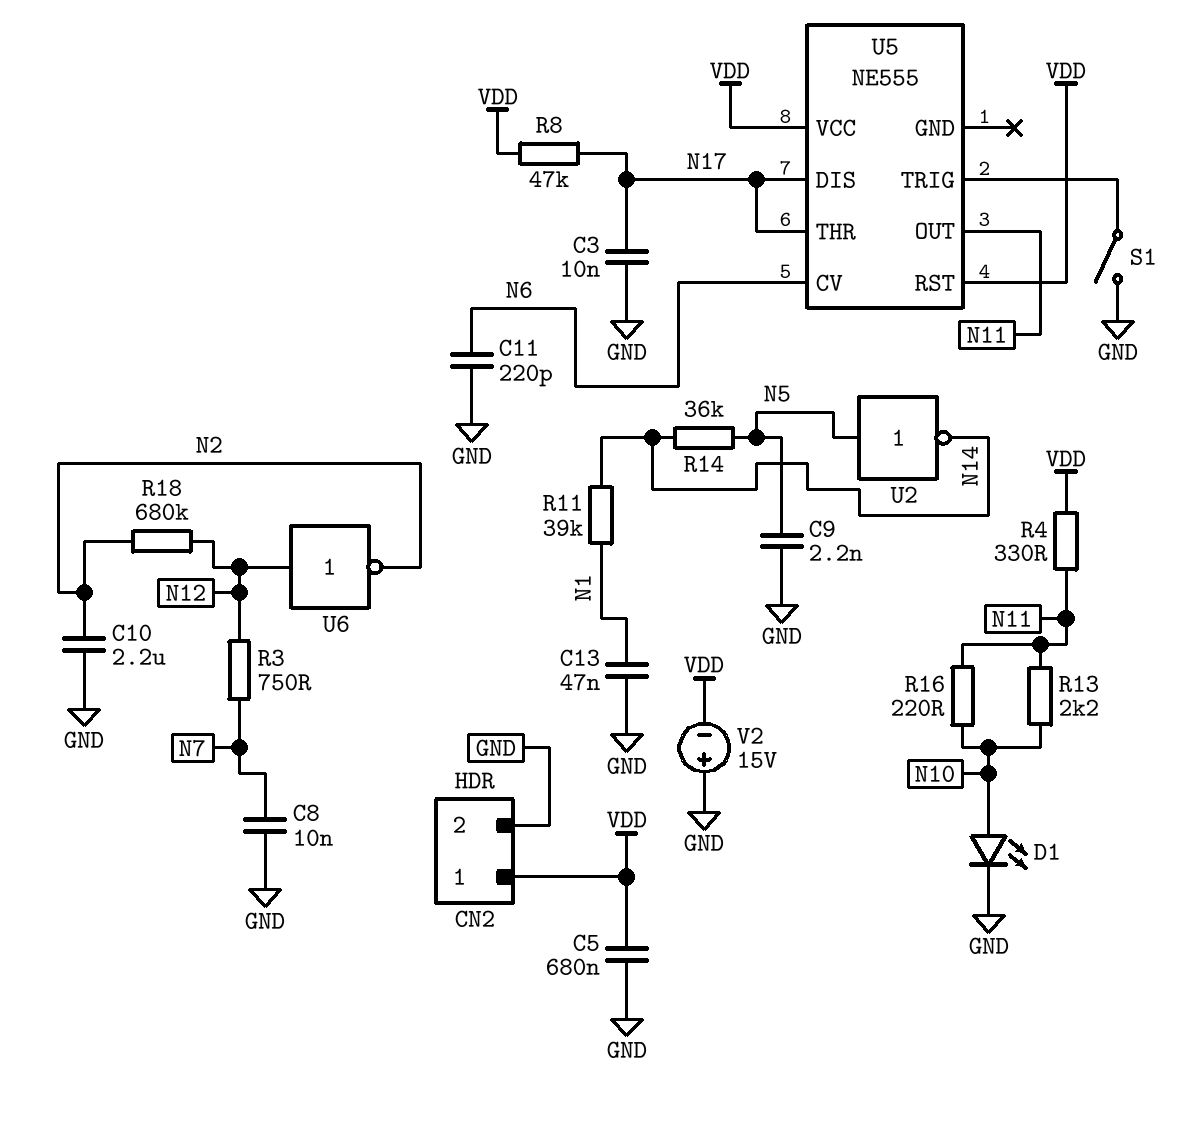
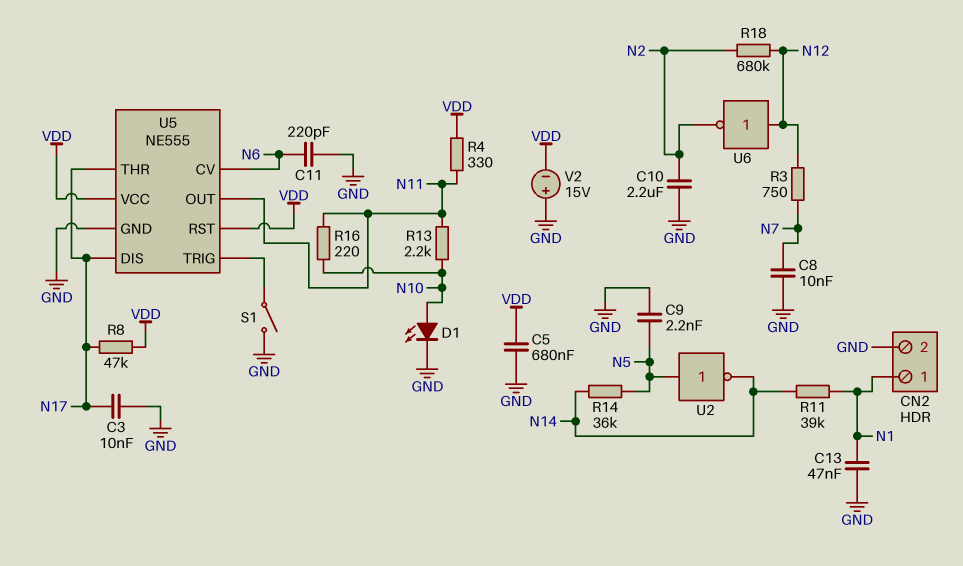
CN2 pin 1: VDD -> N1
U5 pin GND: none -> GND

